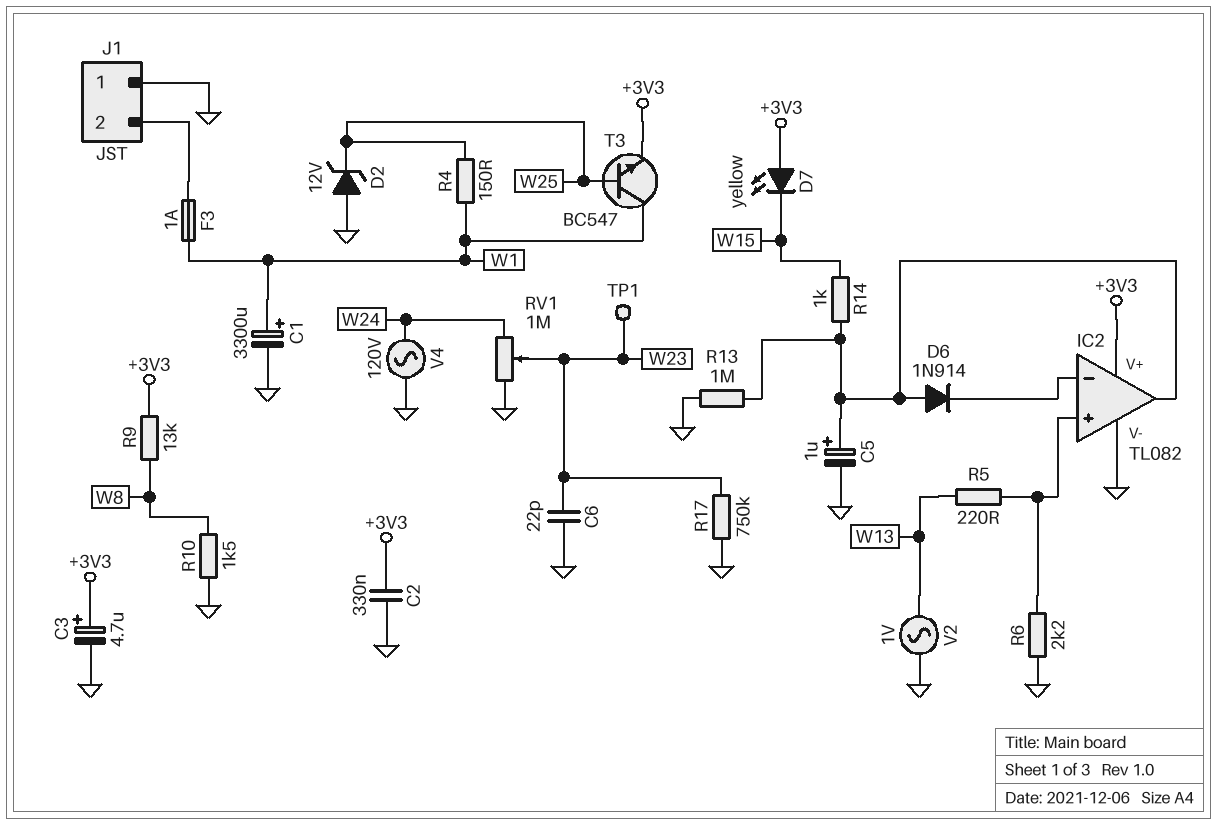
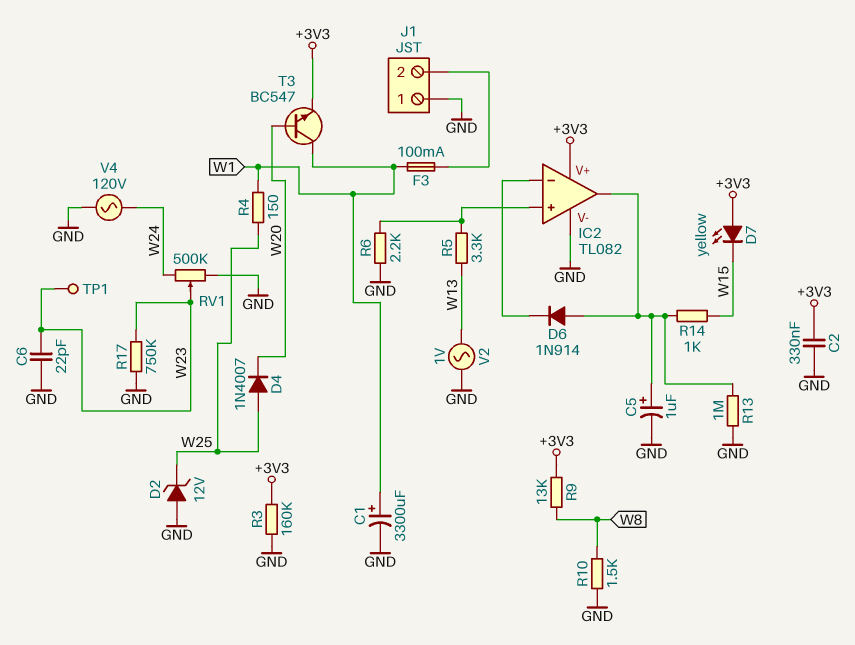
C3: 4.7uF (plus +3V3, minus GND) -> none
D4: none -> diode 1N4007 (A W25, K W20)
F3: 1A (J1/2, W1) -> 100mA (J1/2, W1)
R3: none -> 160k (+3V3, GND)
R5: 220 (IC2/in+, W13) -> 3.3k (IC2/in+, W13)
RV1: 1M (GND, W24, wiper W23) -> 500k (GND, W24, wiper W23)
T3: NPN BC547 (B W25, C W1, E +3V3) -> NPN BC547 (B W20, C W1, E +3V3)

